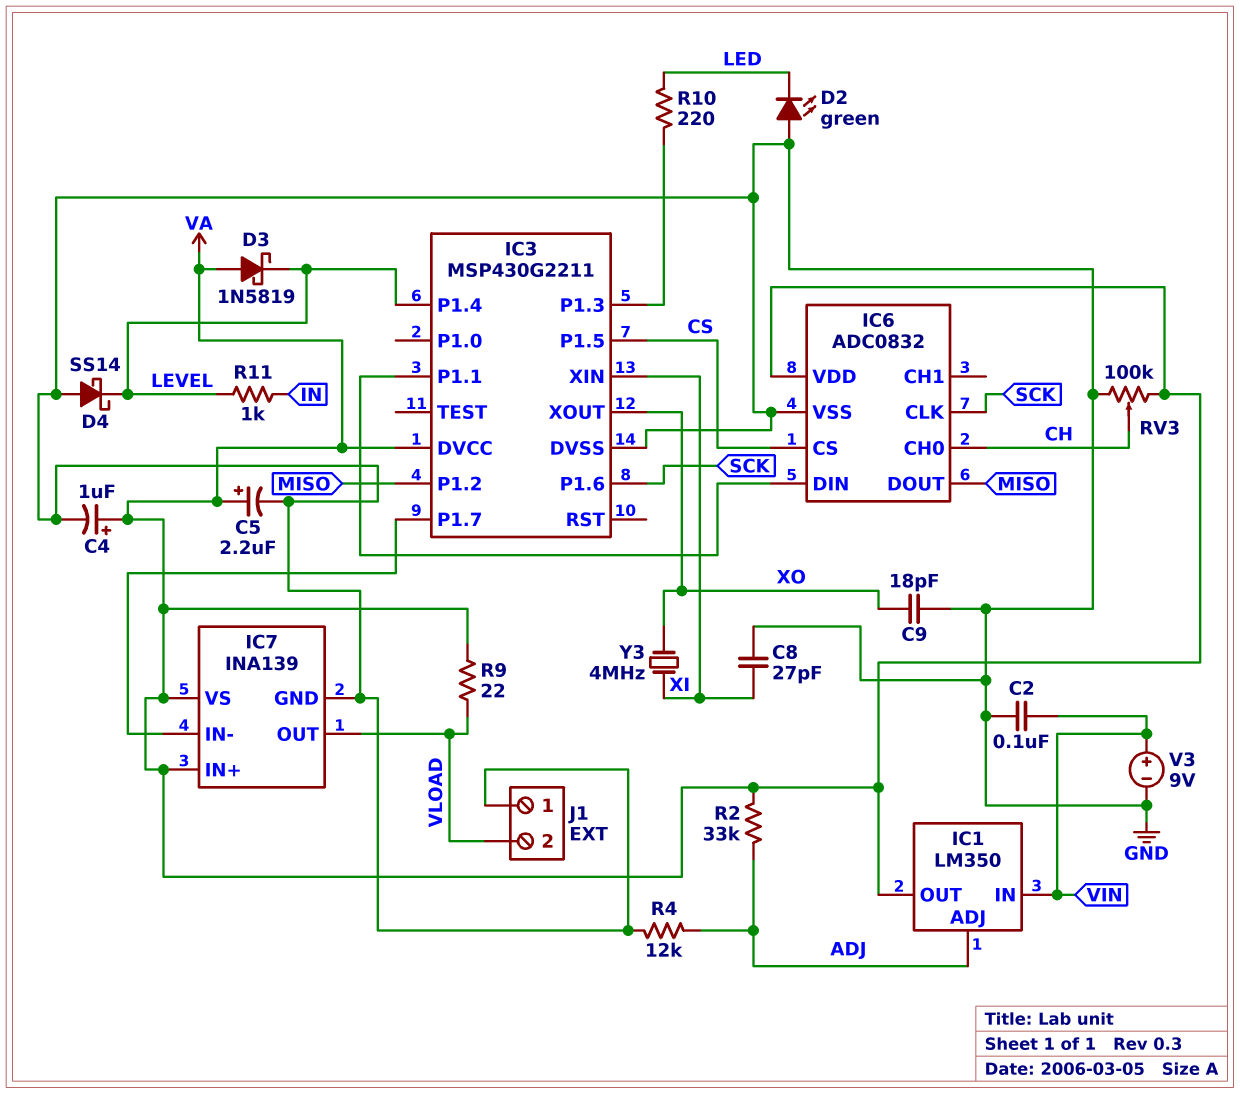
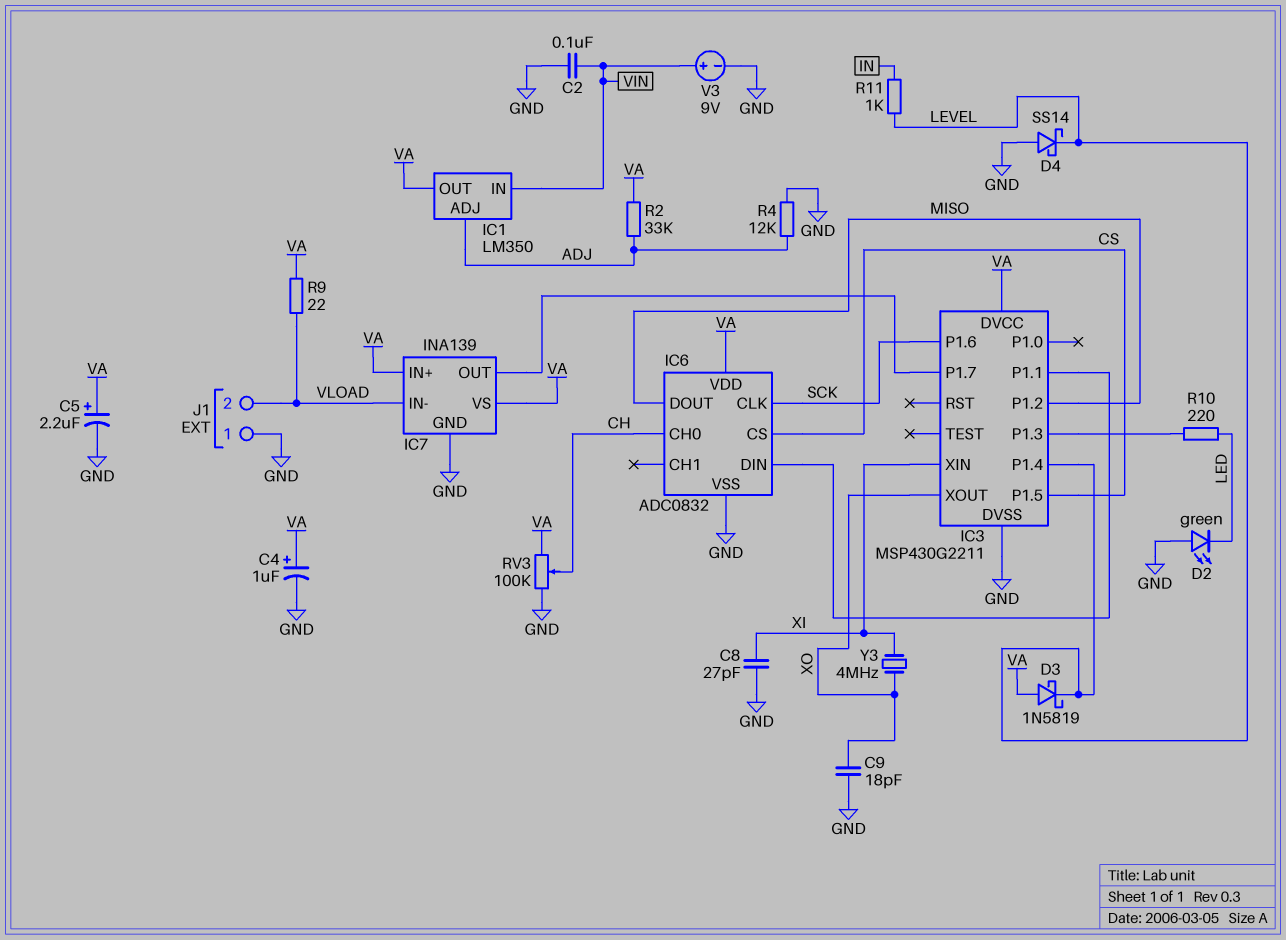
IC7 pin IN-: IC3/P1.7 -> VLOAD
IC7 pin OUT: VLOAD -> IC3/P1.7

